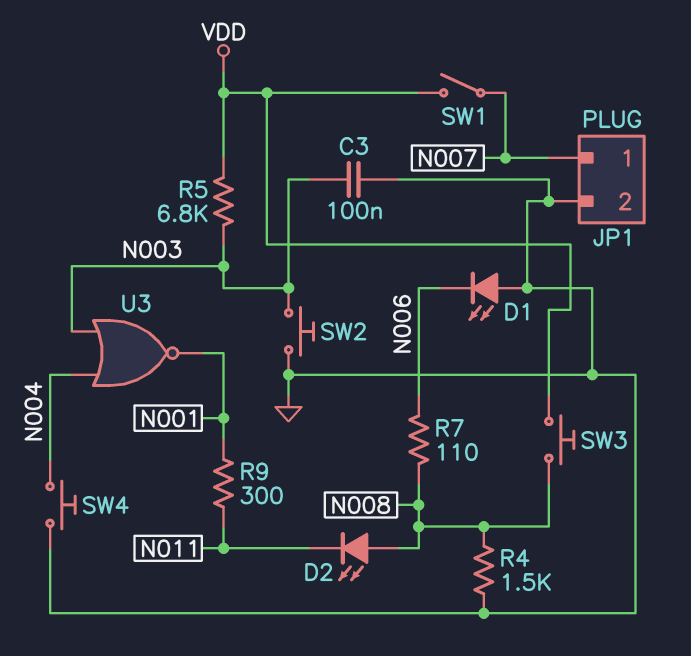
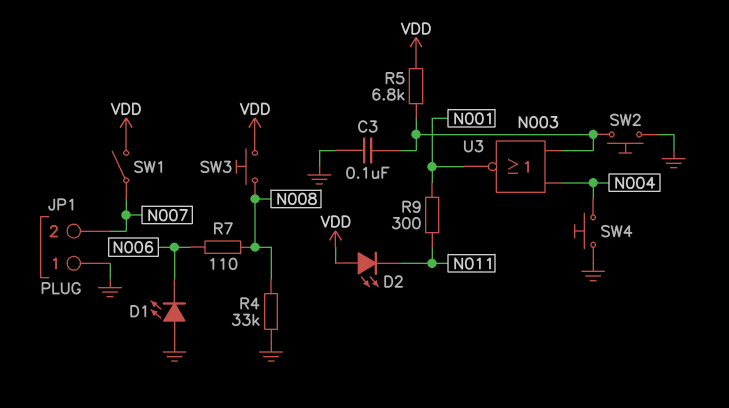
D2: LED (A N008, K N011) -> LED (A VDD, K N011)
JP1 pin 1: N007 -> GND
JP1 pin 2: GND -> N007
R4: 1.5k (GND, N008) -> 33k (GND, N008)

